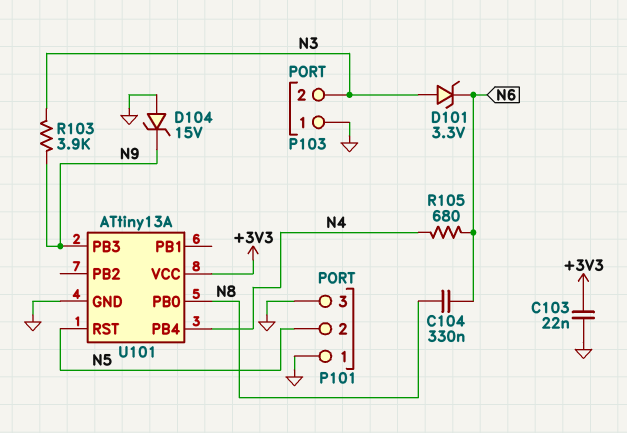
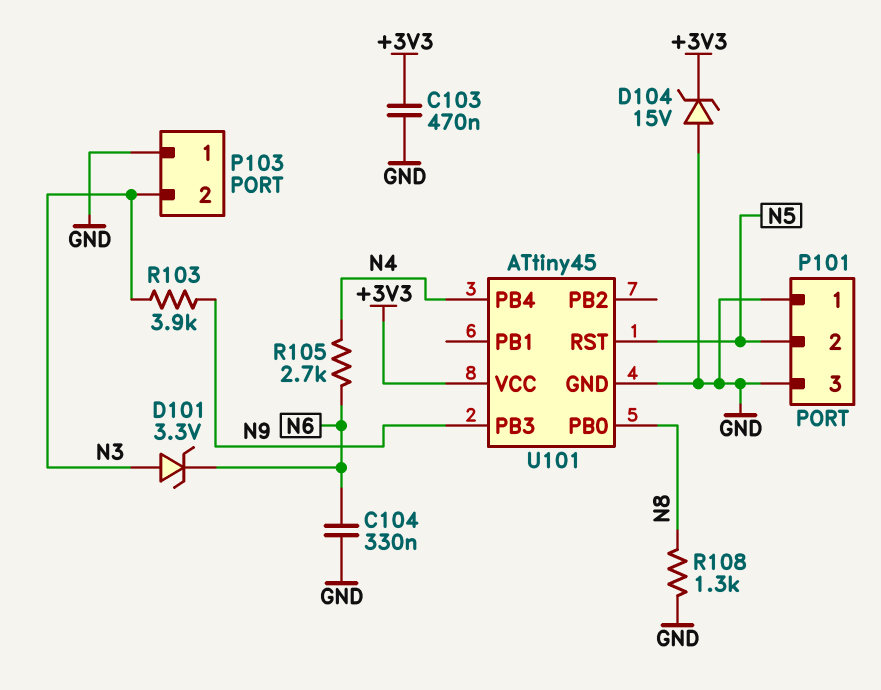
C103: 22nF (+3V3, GND) -> 470nF (+3V3, GND)
C104: 330nF (N6, N8) -> 330nF (GND, N6)
D104: zener 15V (A GND, K N9) -> zener 15V (A GND, K +3V3)
R105: 680 (N4, N6) -> 2.7k (N4, N6)
R108: none -> 1.3k (GND, N8)
U101: ATtiny13A -> ATtiny45

